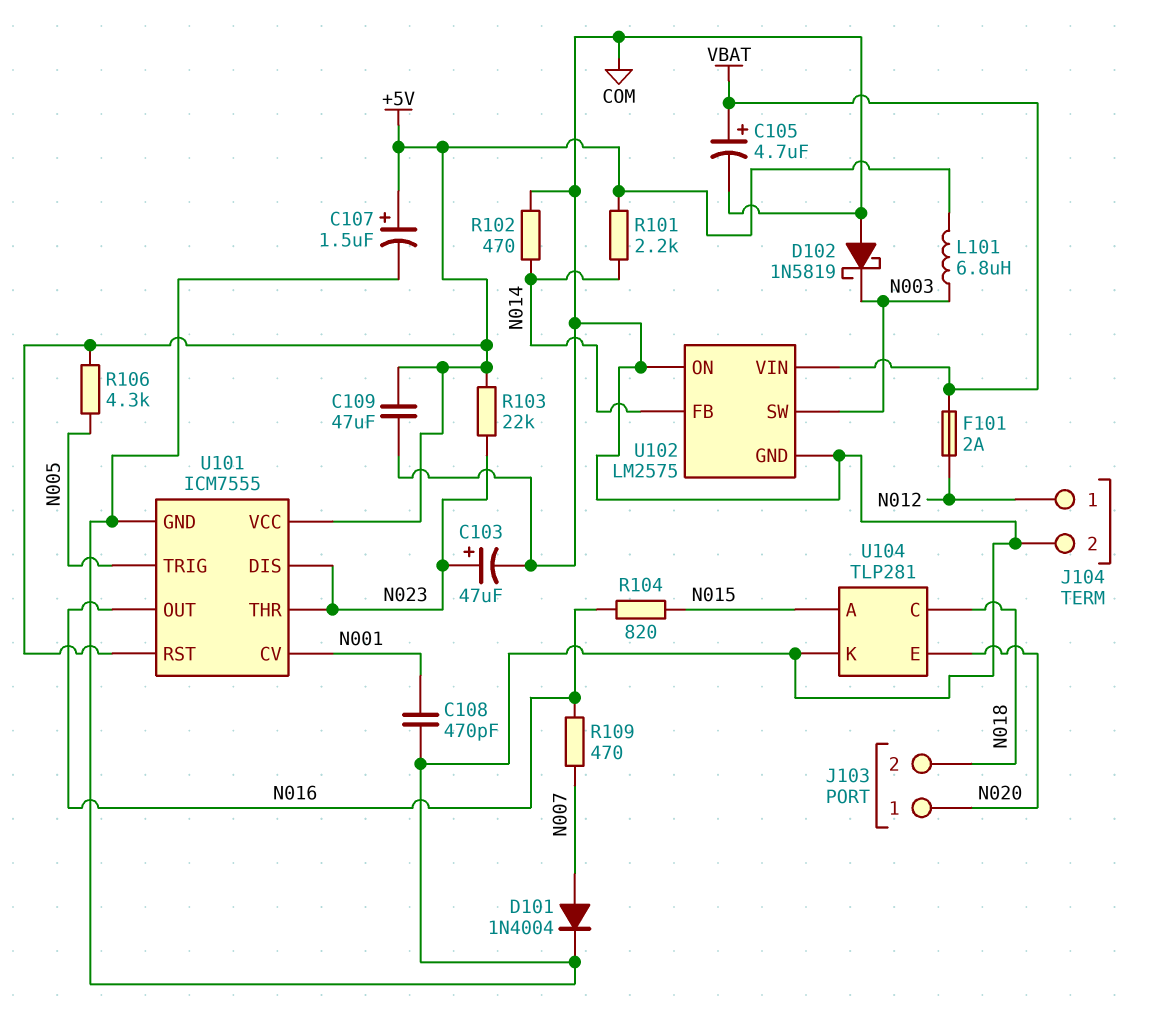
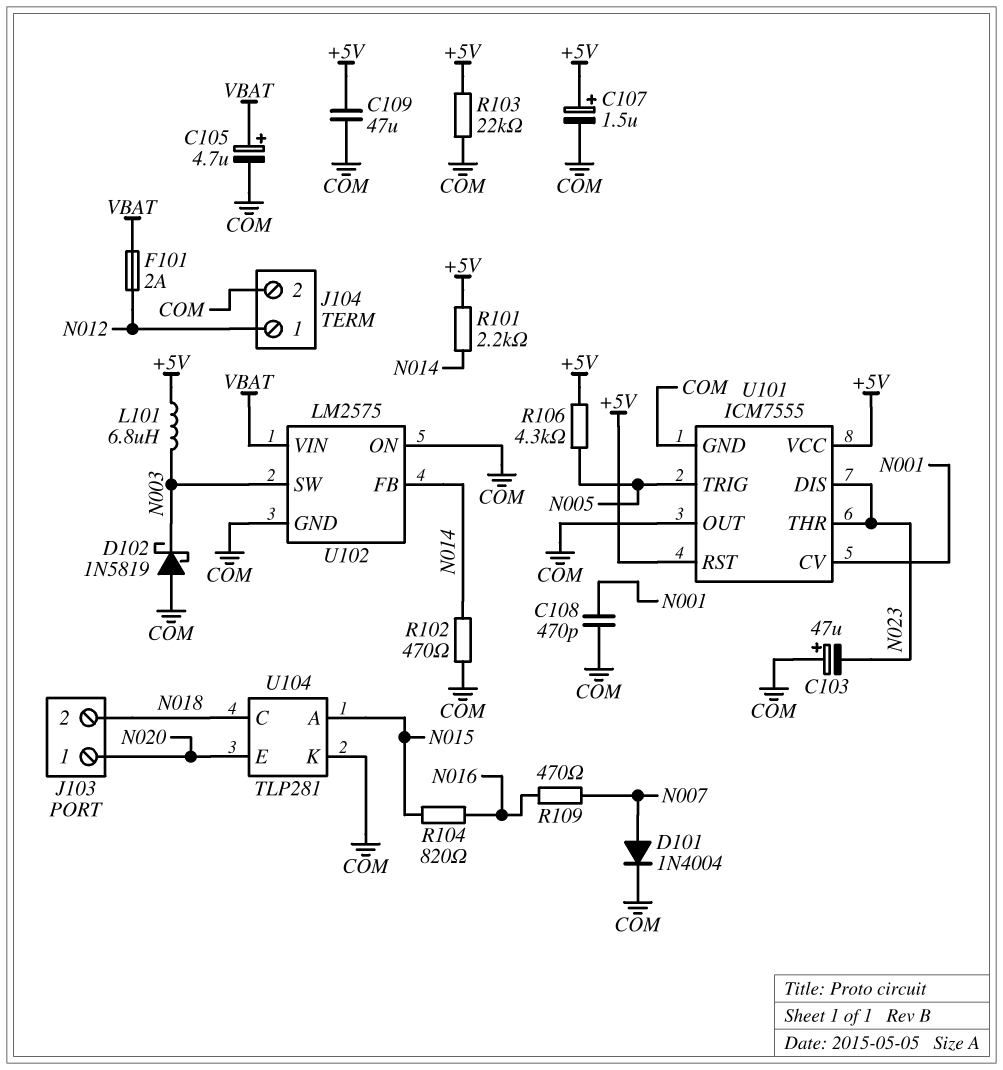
C103: 47uF (plus N023, minus COM) -> 47uF (plus COM, minus N023)
R103: 22k (+5V, N023) -> 22k (+5V, COM)
U101 pin OUT: N016 -> COM

